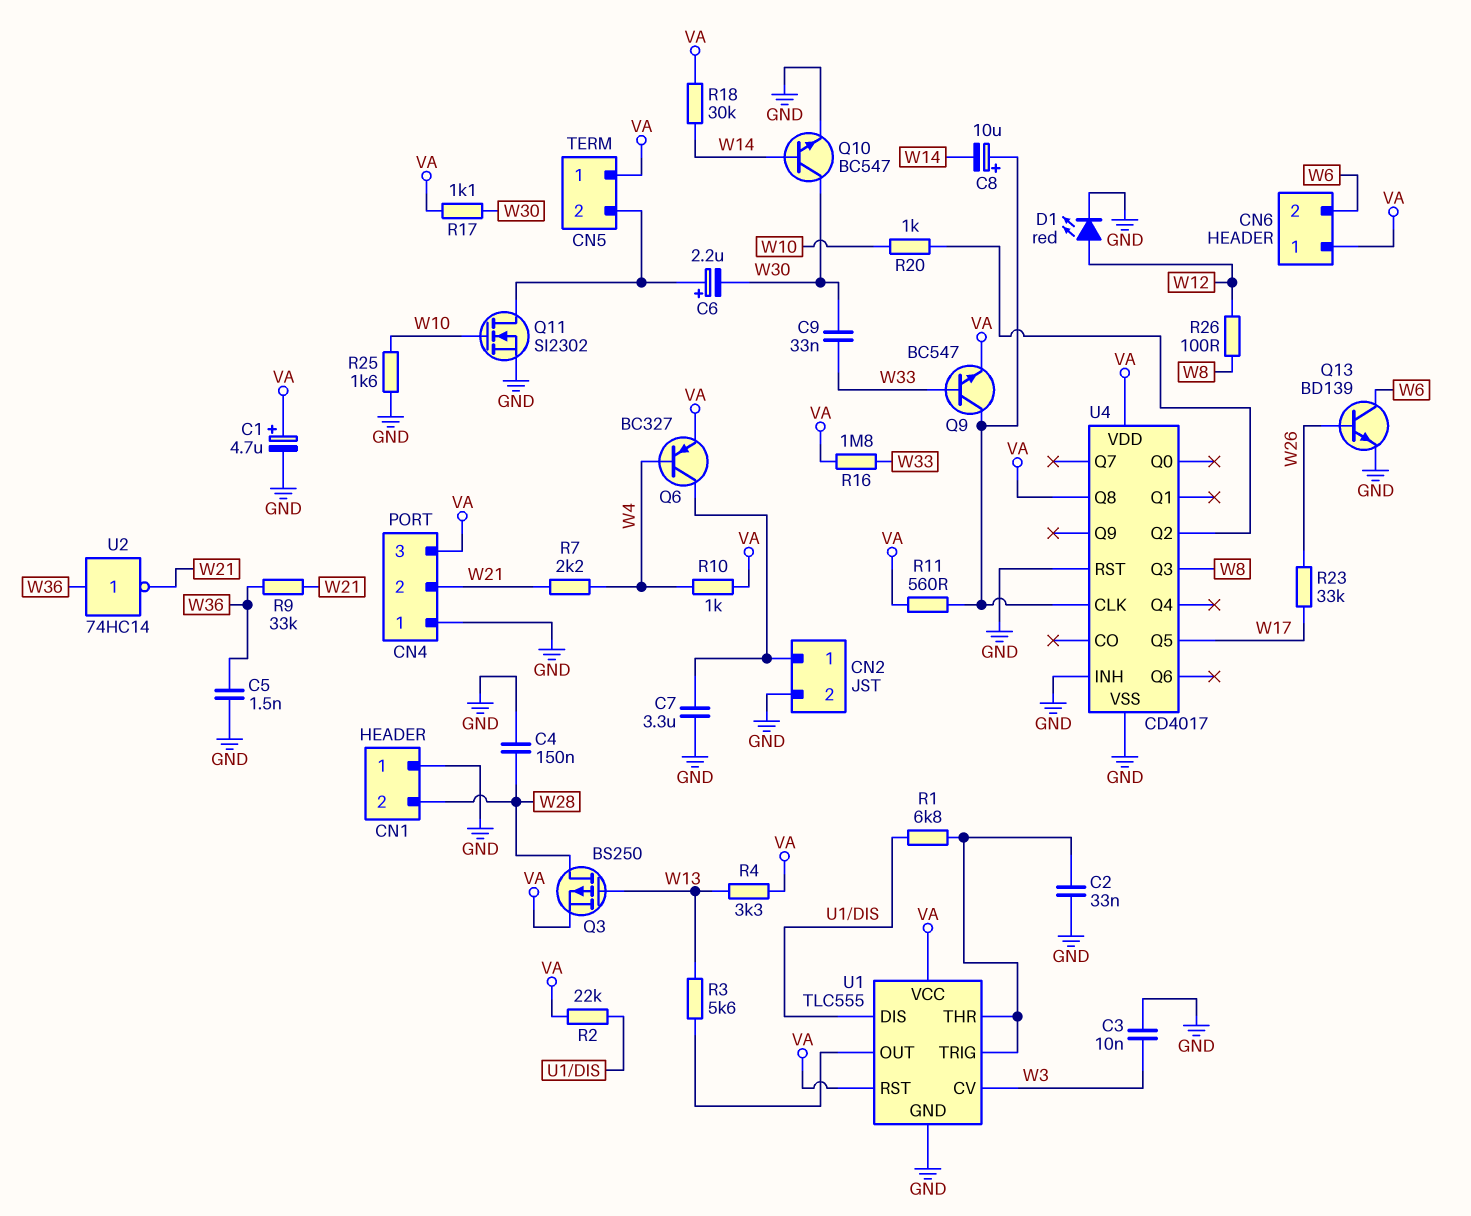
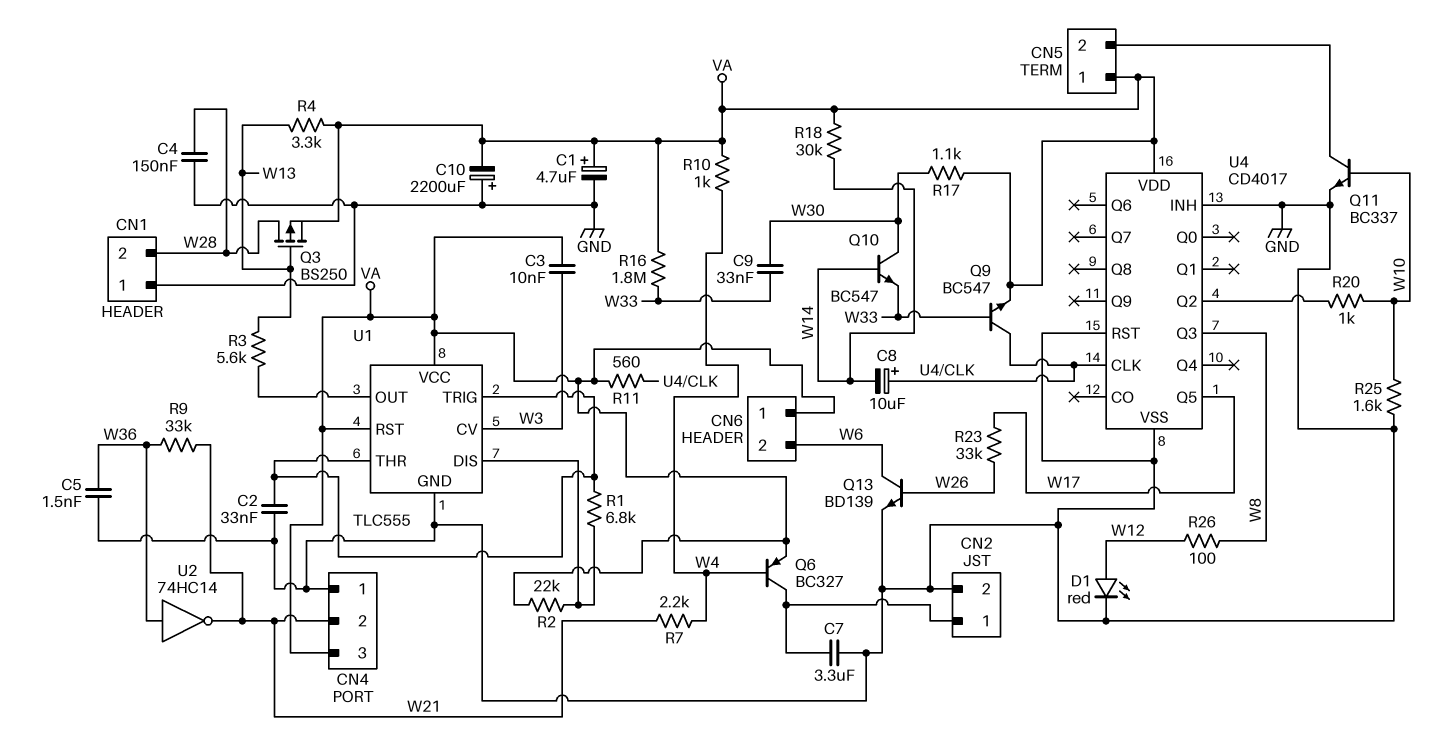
C3: 10nF (GND, W3) -> 10nF (VA, W3)
C6: 2.2uF (plus CN5/2, minus W30) -> none
C10: none -> 2200uF (plus GND, minus VA)
Q10: NPN BC547 (B W14, C W30, E GND) -> NPN BC547 (B W14, C W30, E W33)
Q11: NMOS SI2302 (G W10, D CN5/2, S GND) -> NPN BC337 (B W10, C CN5/2, E GND)
U4 pin Q8: VA -> none

